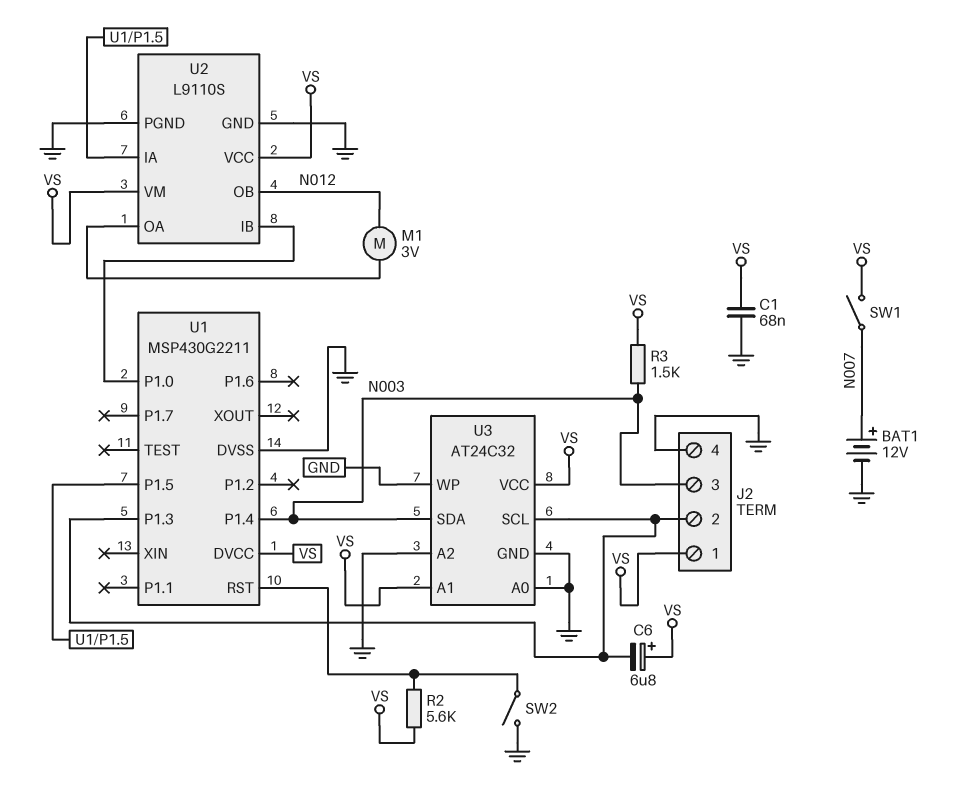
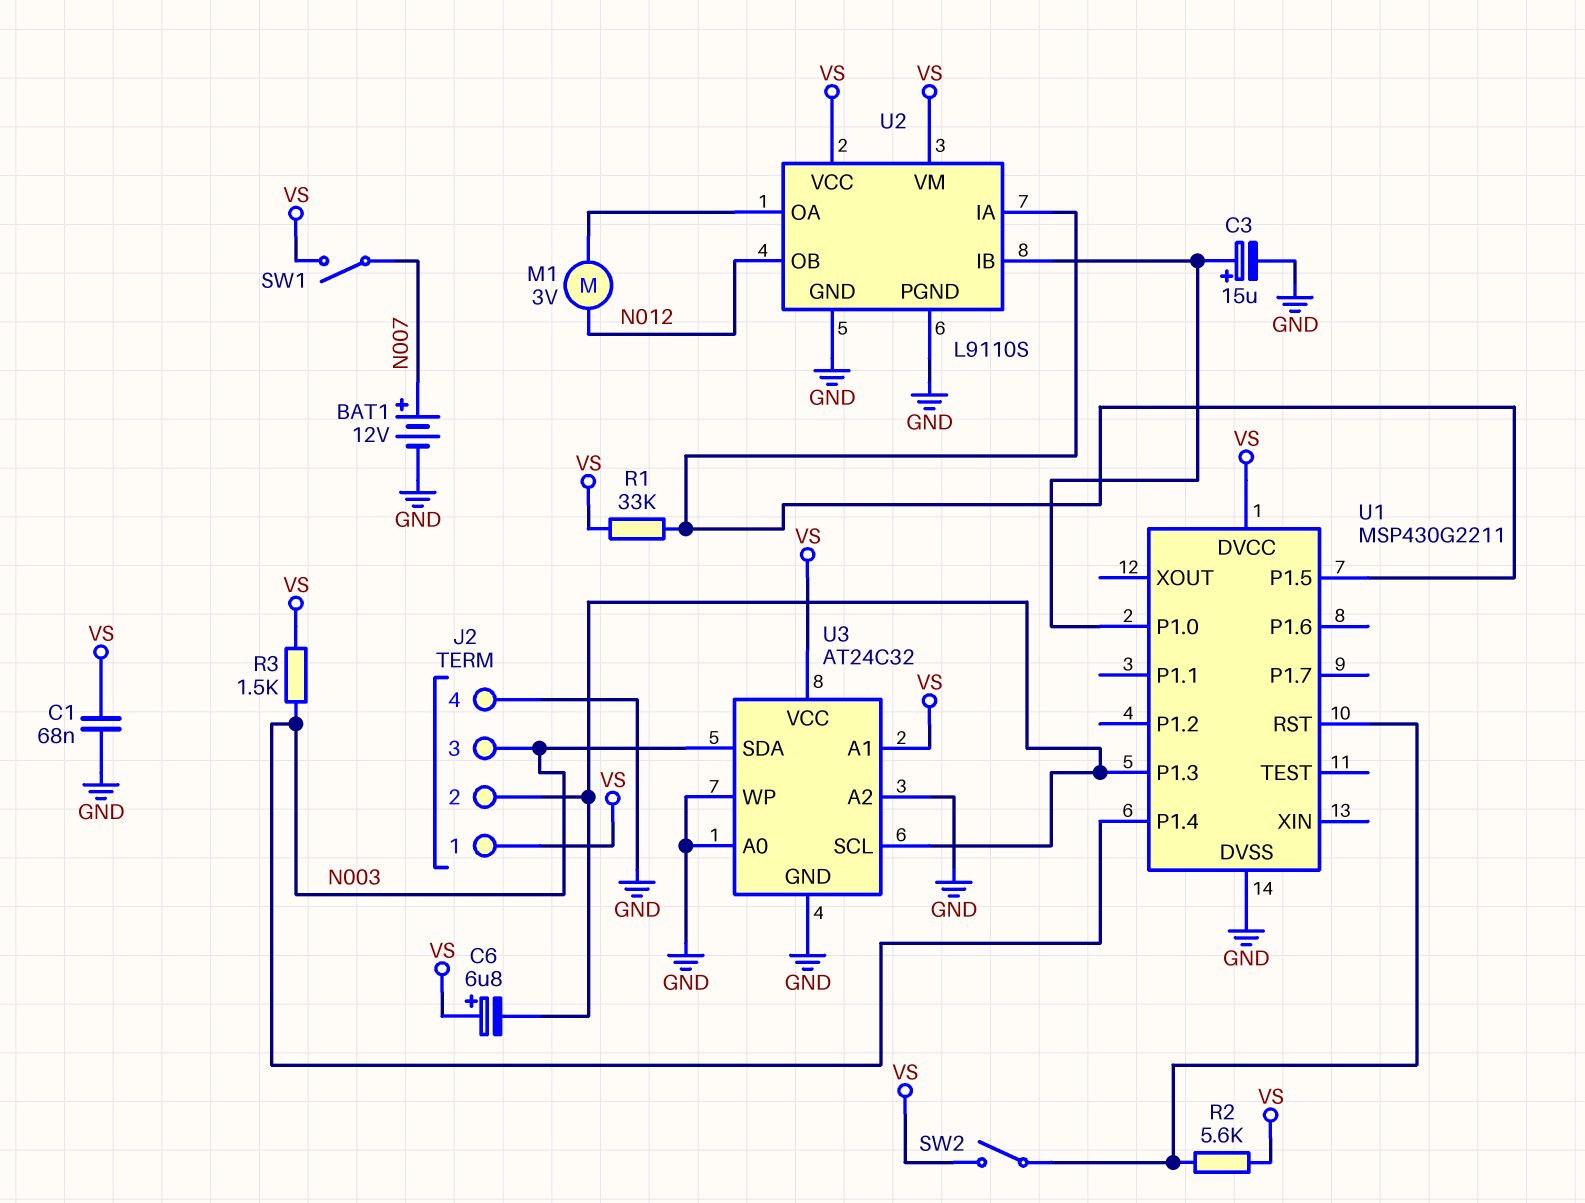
C3: none -> 15uF (plus U1/P1.0, minus GND)
R1: none -> 33k (U1/P1.5, VS)
SW2: switch (GND, U1/RST) -> switch (U1/RST, VS)

